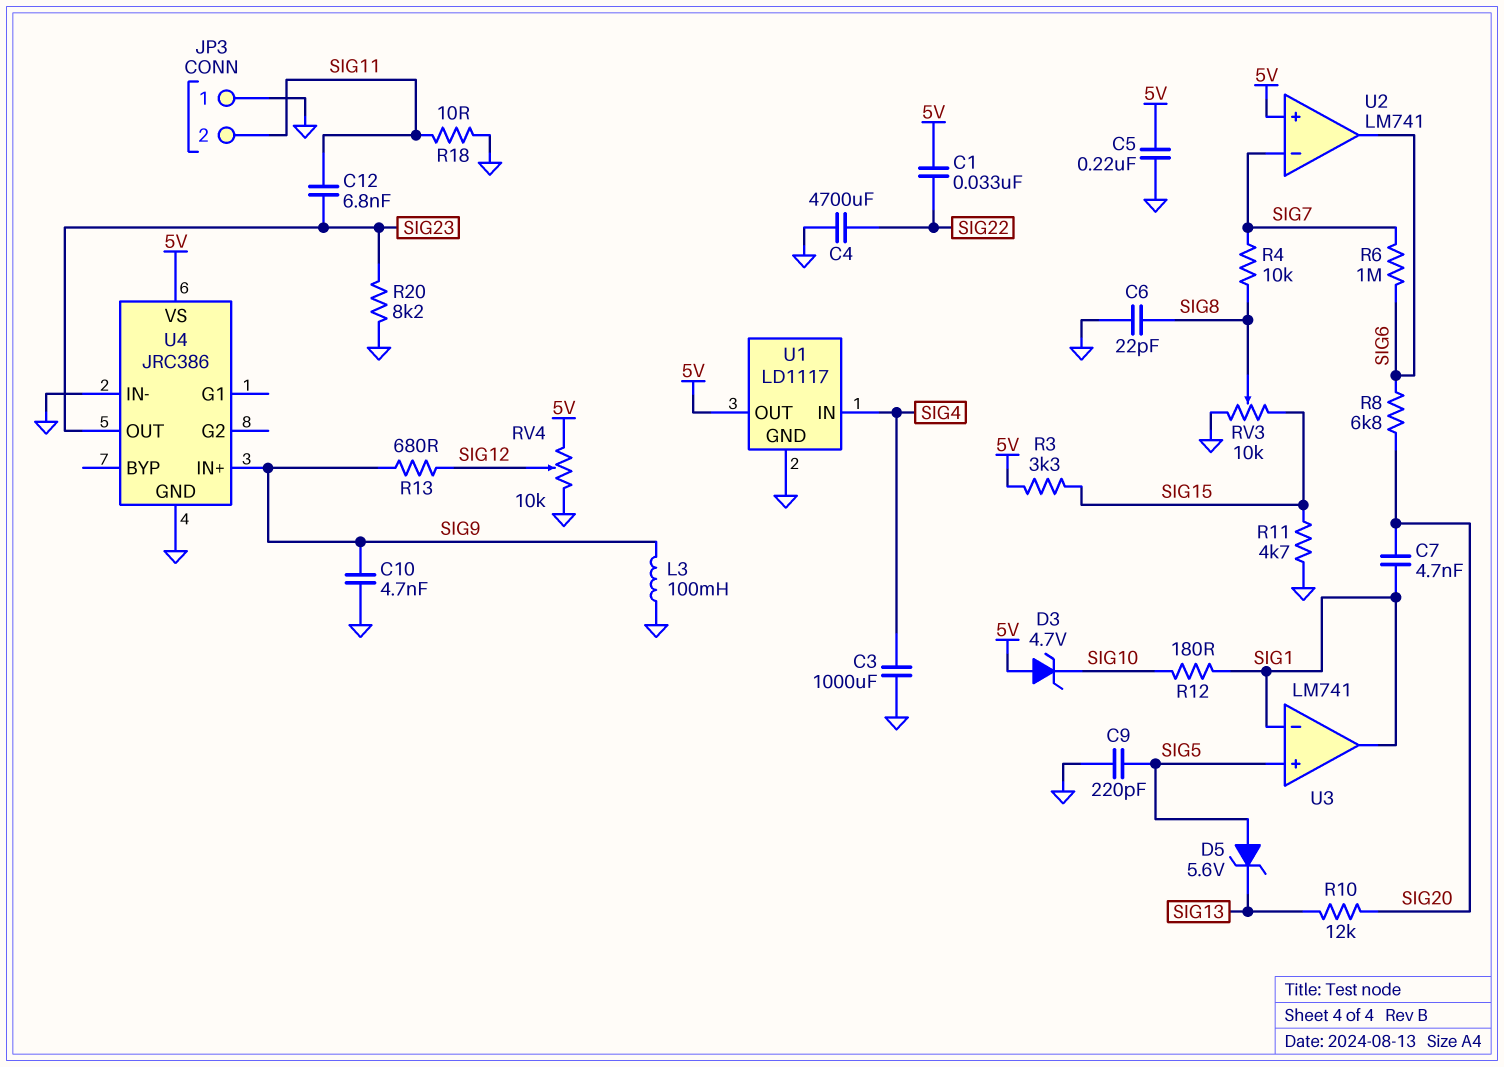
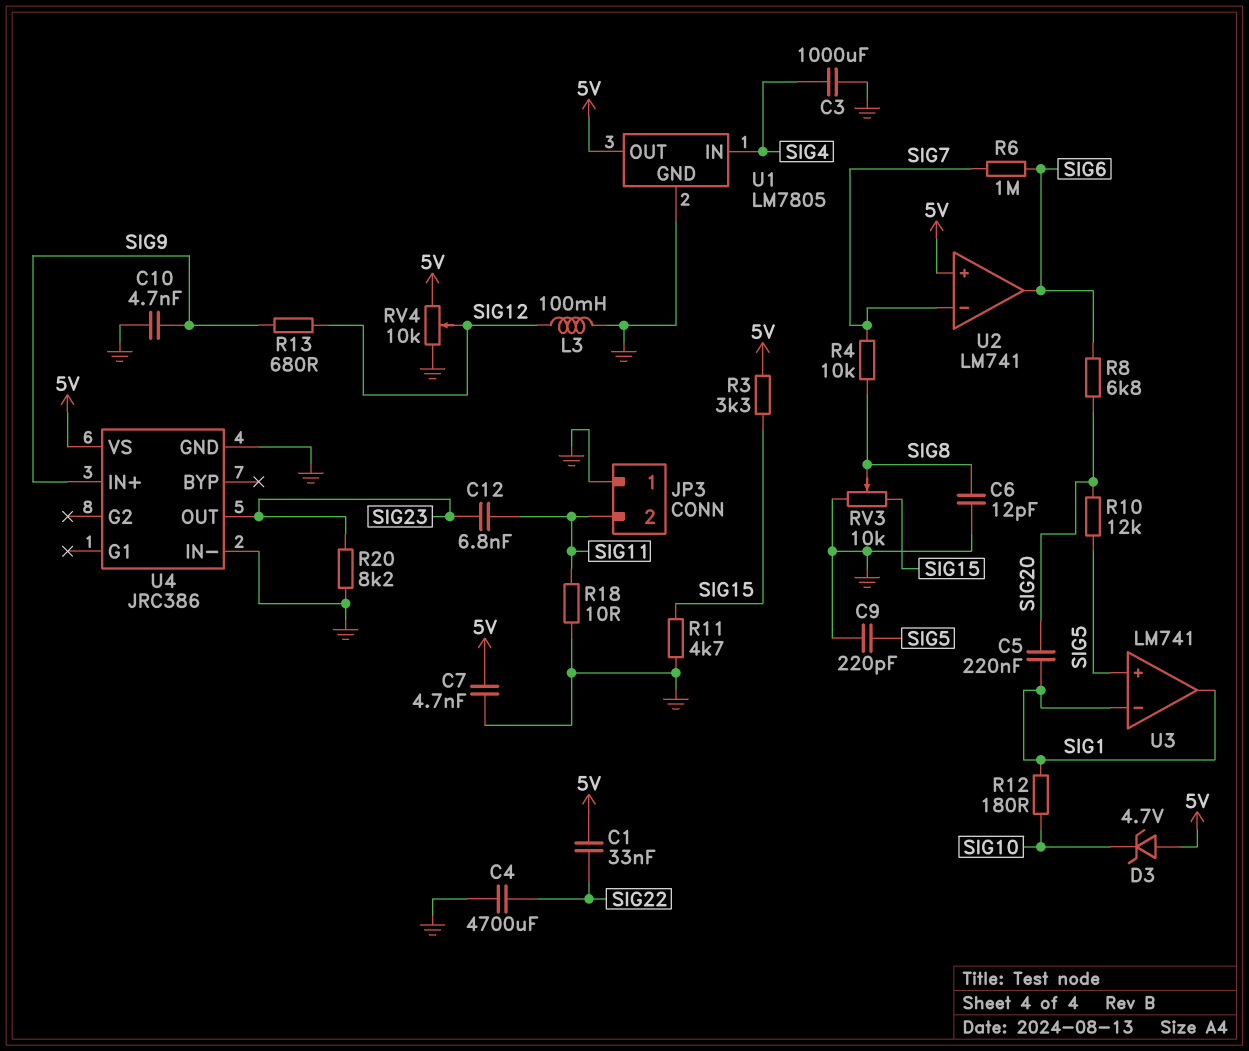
C5: 220nF (5V, GND) -> 220nF (SIG1, SIG20)
C6: 22pF (GND, SIG8) -> 12pF (GND, SIG8)
C7: 4.7nF (SIG1, SIG20) -> 4.7nF (5V, GND)
D5: zener 5.6V (A SIG5, K SIG13) -> none
L3: 100mH (GND, SIG9) -> 100mH (GND, SIG12)
R10: 12k (SIG13, SIG20) -> 12k (SIG5, SIG20)
U1: LD1117 -> LM7805

